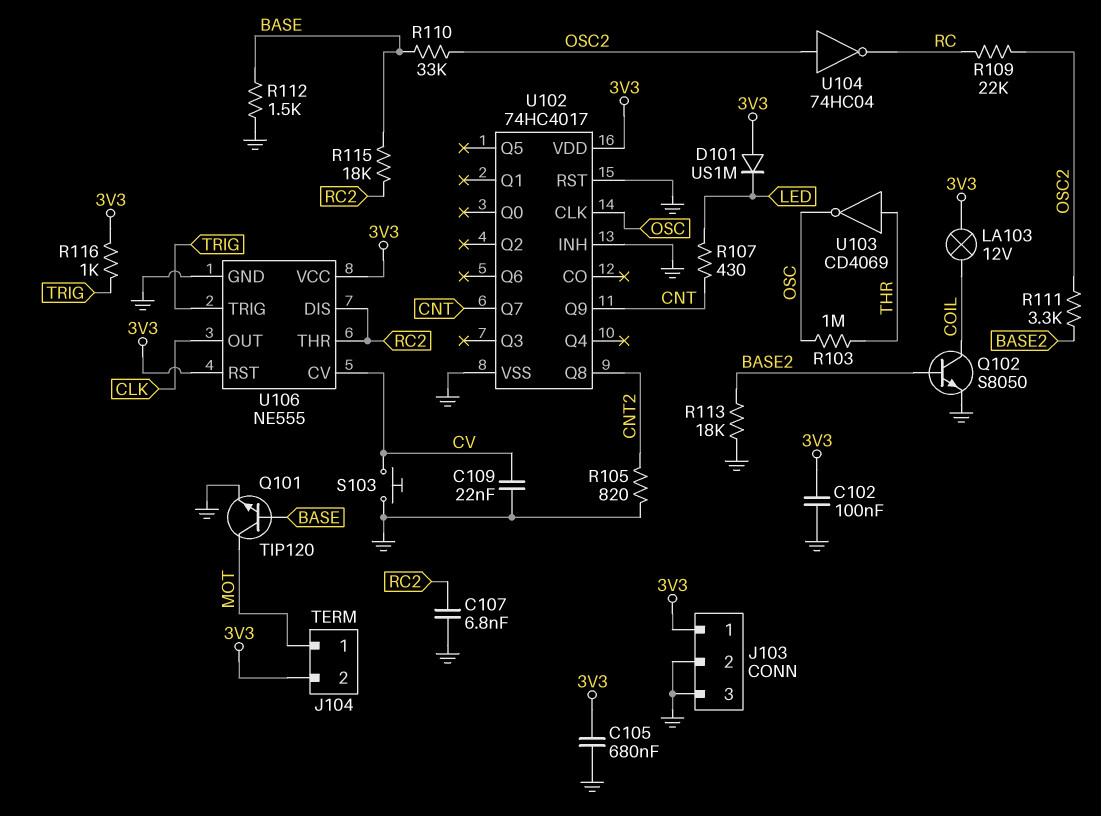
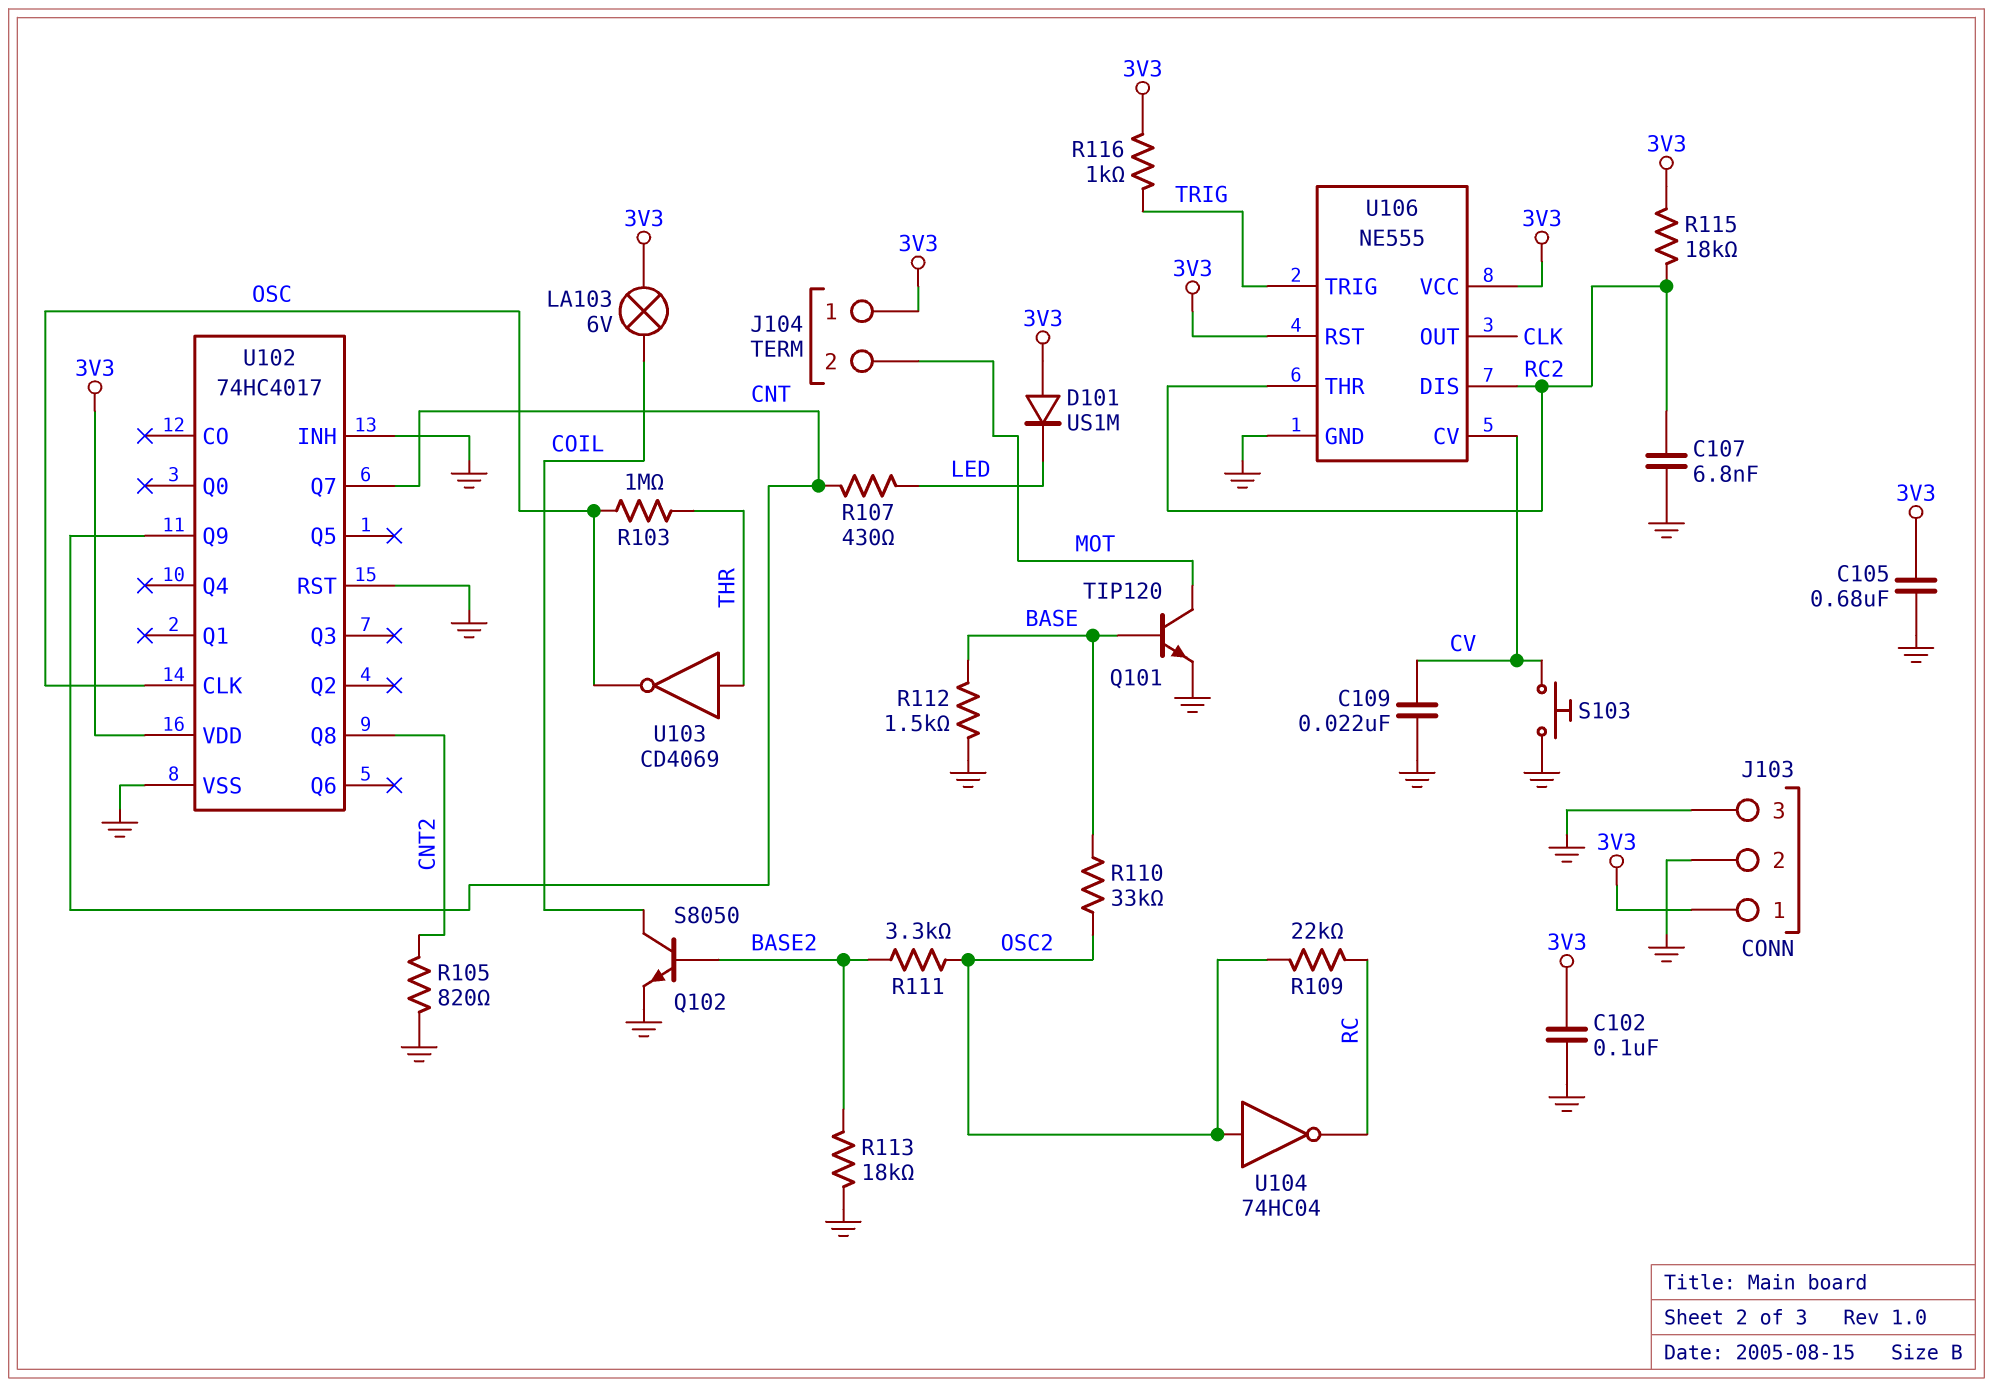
J104 pin 1: MOT -> 3V3
J104 pin 2: 3V3 -> MOT
LA103: lamp 12V (3V3, COIL) -> lamp 6V (3V3, COIL)
R115: 18k (BASE, RC2) -> 18k (3V3, RC2)

